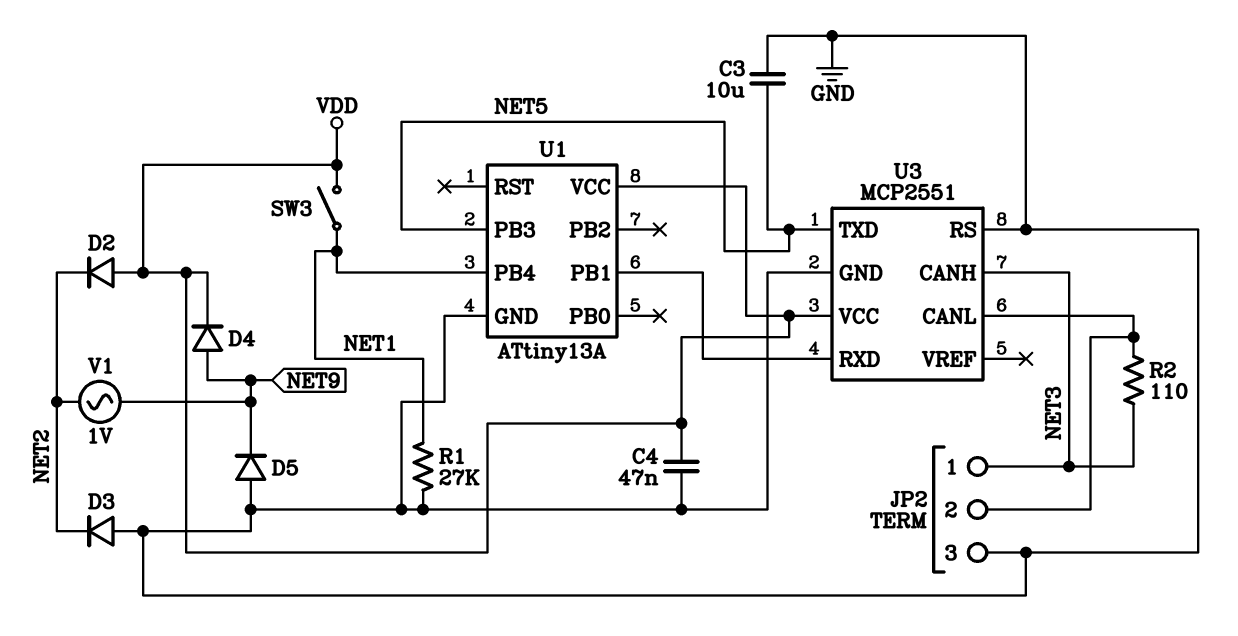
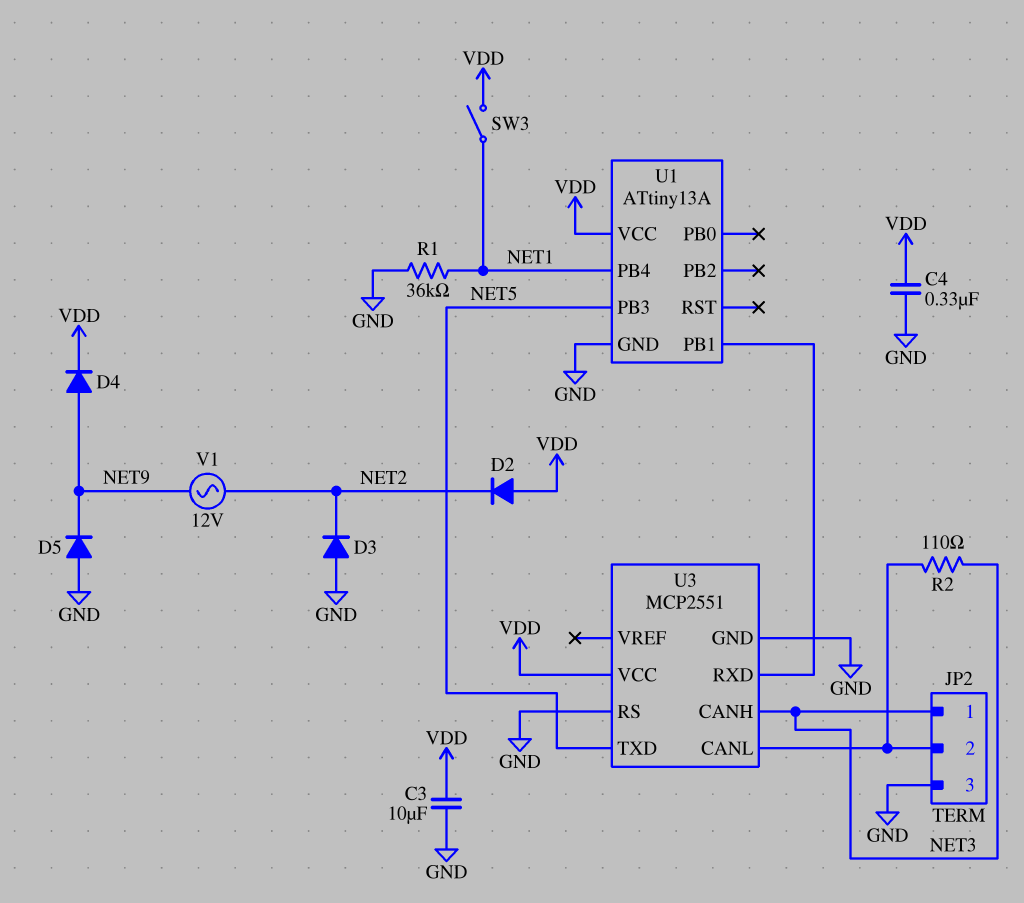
C3: 10uF (GND, NET5) -> 10uF (GND, VDD)
C4: 47nF (GND, VDD) -> 330nF (GND, VDD)
R1: 27k (GND, NET1) -> 36k (GND, NET1)
V1: AC 1V (NET2, NET9) -> AC 12V (NET2, NET9)

